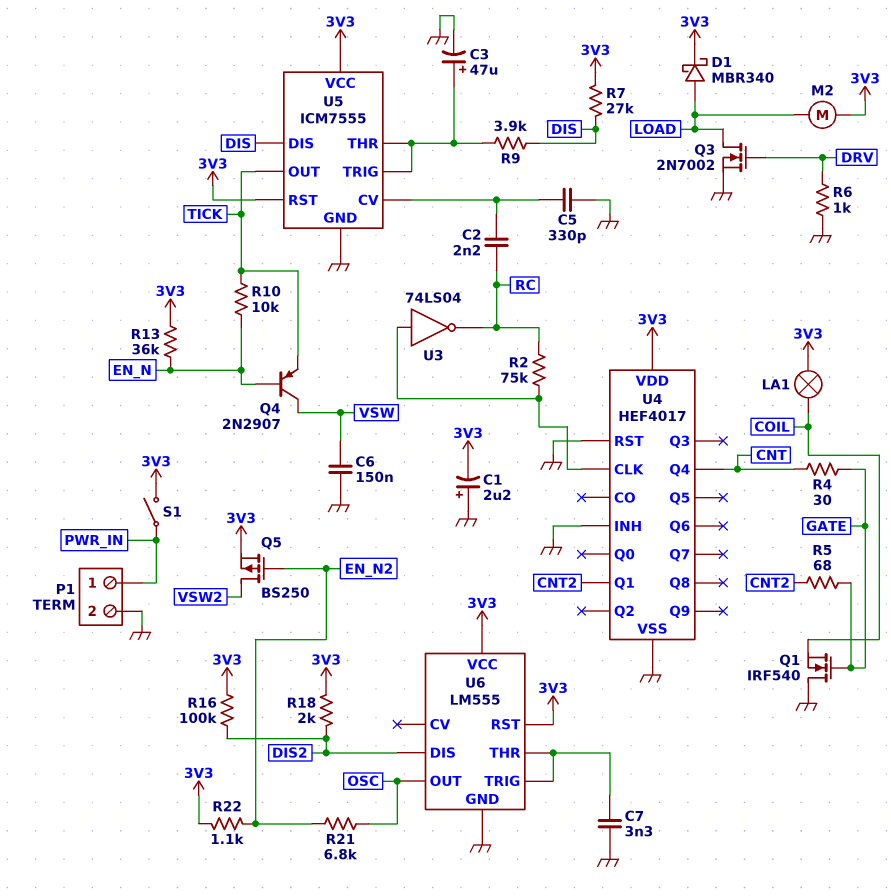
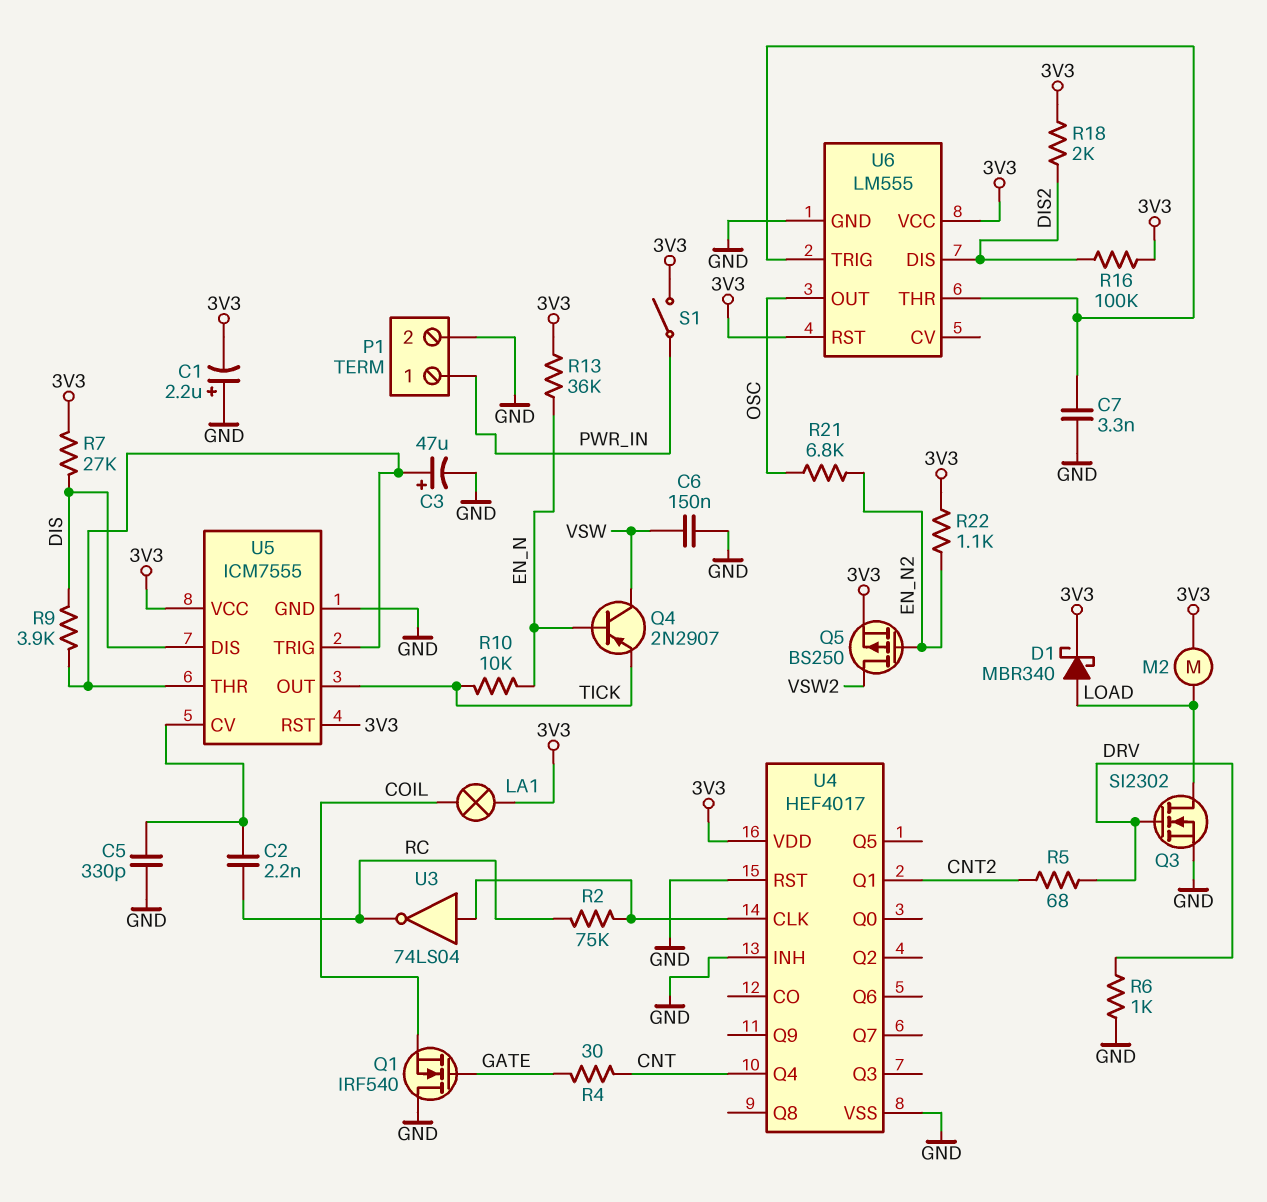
Q3: NMOS 2N7002 (G DRV, D LOAD, S GND) -> NMOS SI2302 (G DRV, D LOAD, S GND)
R5: 68 (CNT2, GATE) -> 68 (CNT2, DRV)

